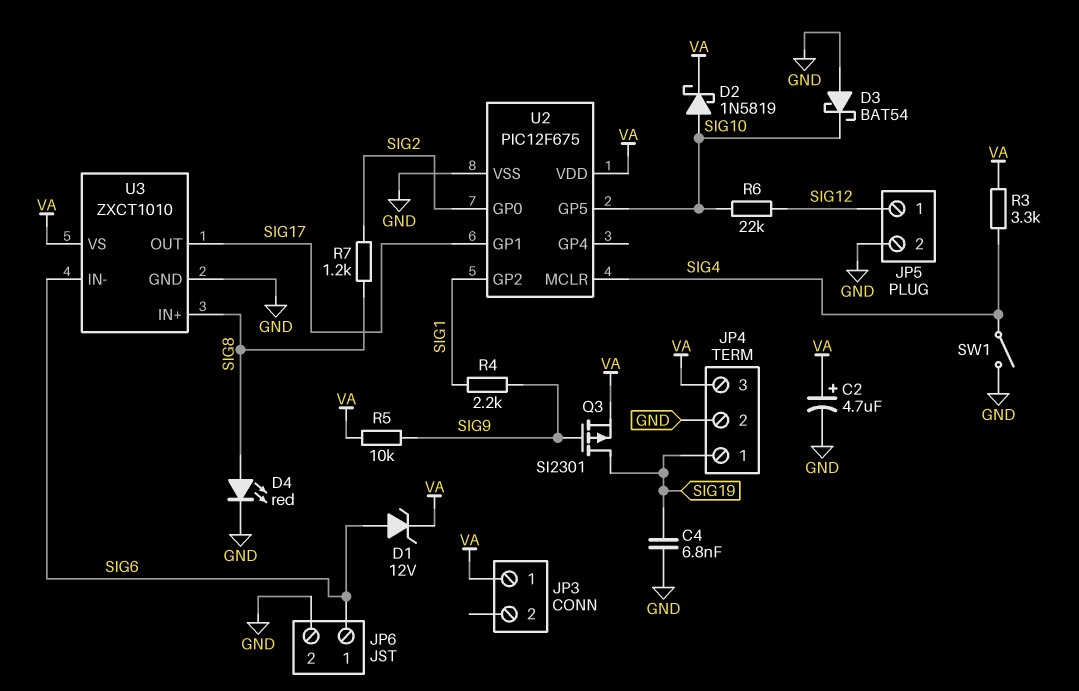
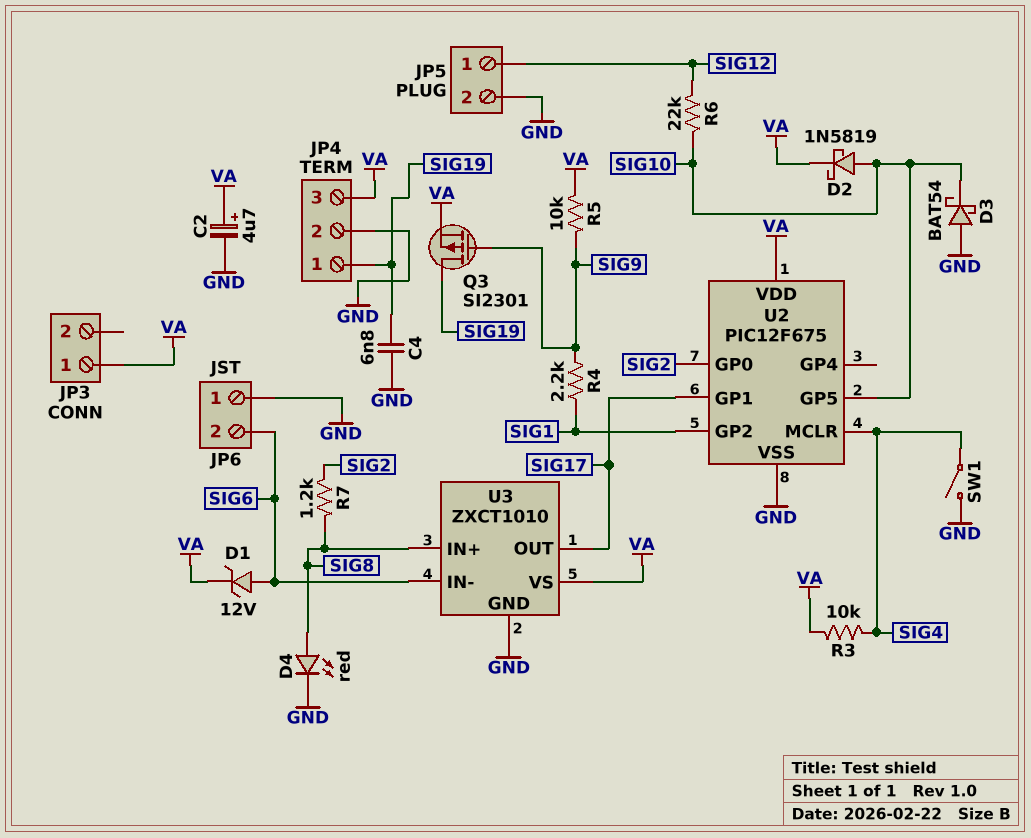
JP6 pin 1: SIG6 -> GND
JP6 pin 2: GND -> SIG6
R3: 3.3k (SIG4, VA) -> 10k (SIG4, VA)

